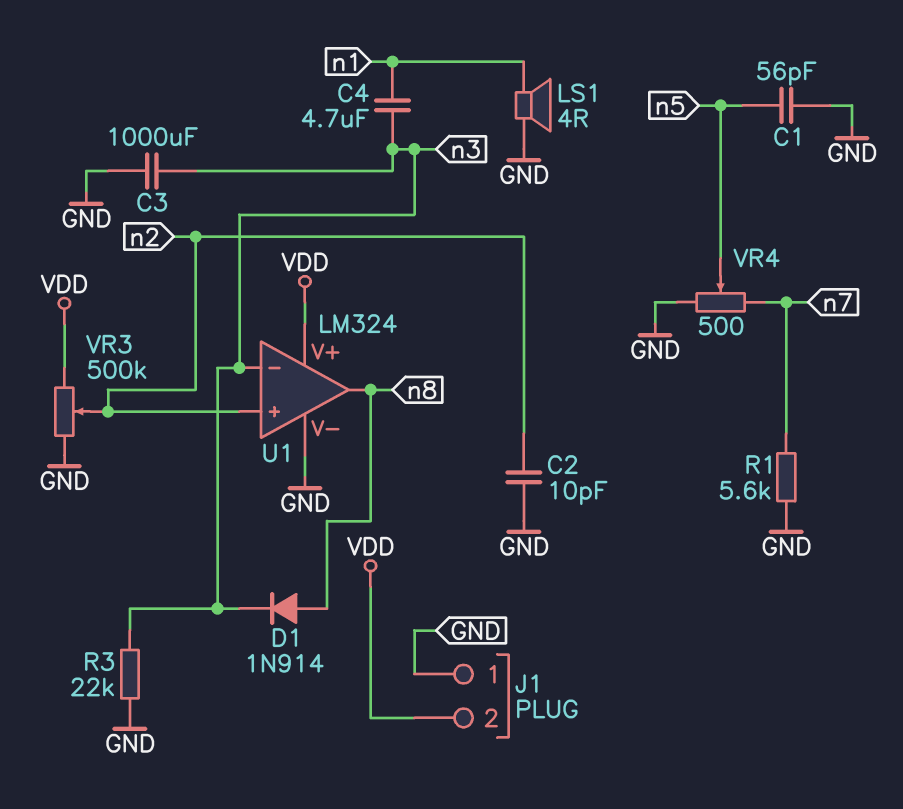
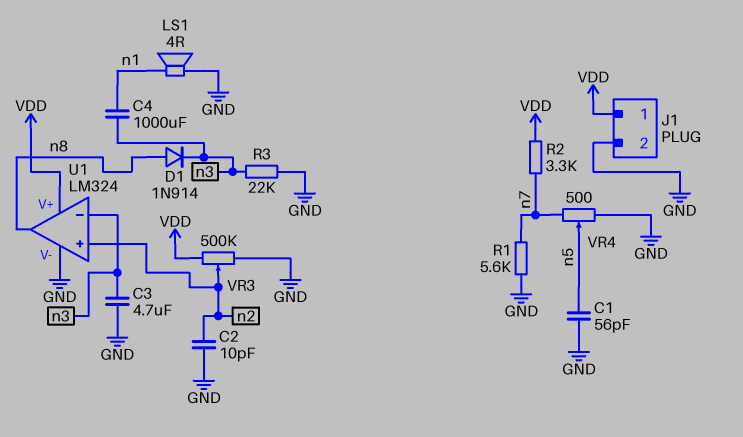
C3: 1000uF (GND, n3) -> 4.7uF (GND, n3)
C4: 4.7uF (n1, n3) -> 1000uF (n1, n3)
J1 pin 1: GND -> VDD
J1 pin 2: VDD -> GND
R2: none -> 3.3k (VDD, n7)

